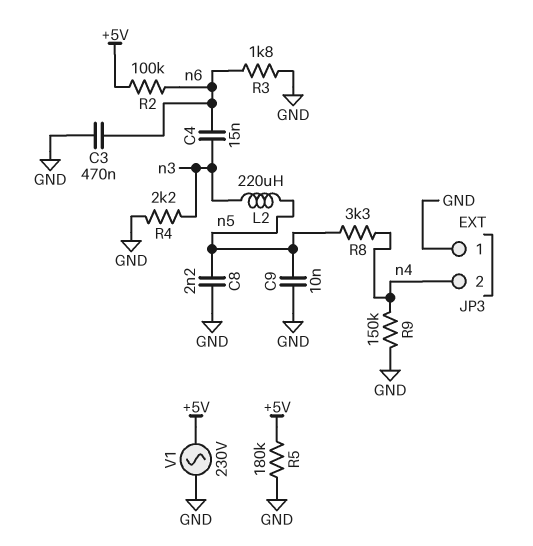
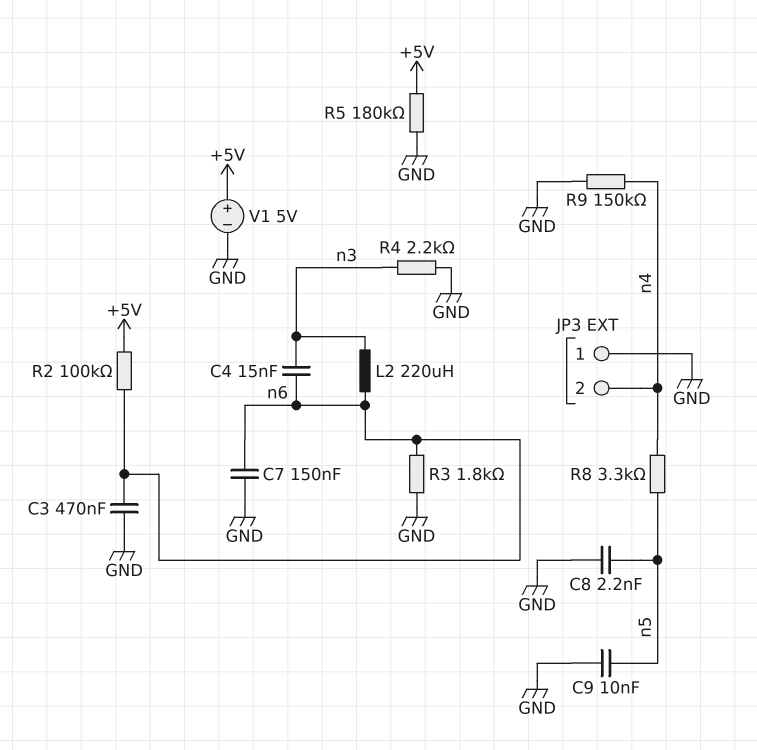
C7: none -> 150nF (GND, n6)
L2: 220uH (n3, n5) -> 220uH (n3, n6)
V1: AC 230V (+5V, GND) -> 5V (plus +5V, minus GND)

